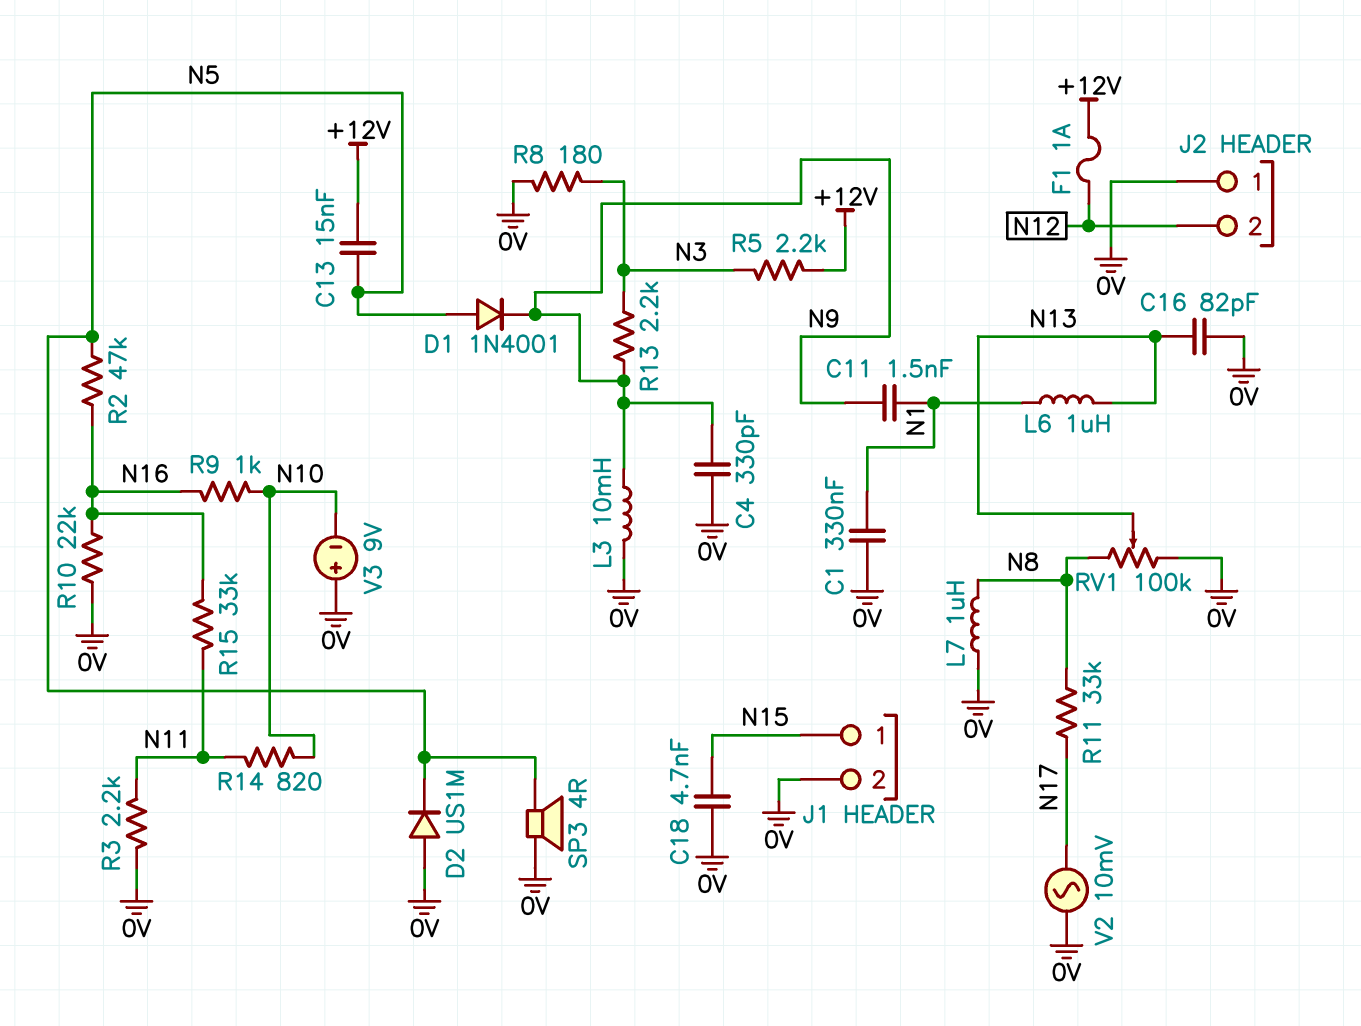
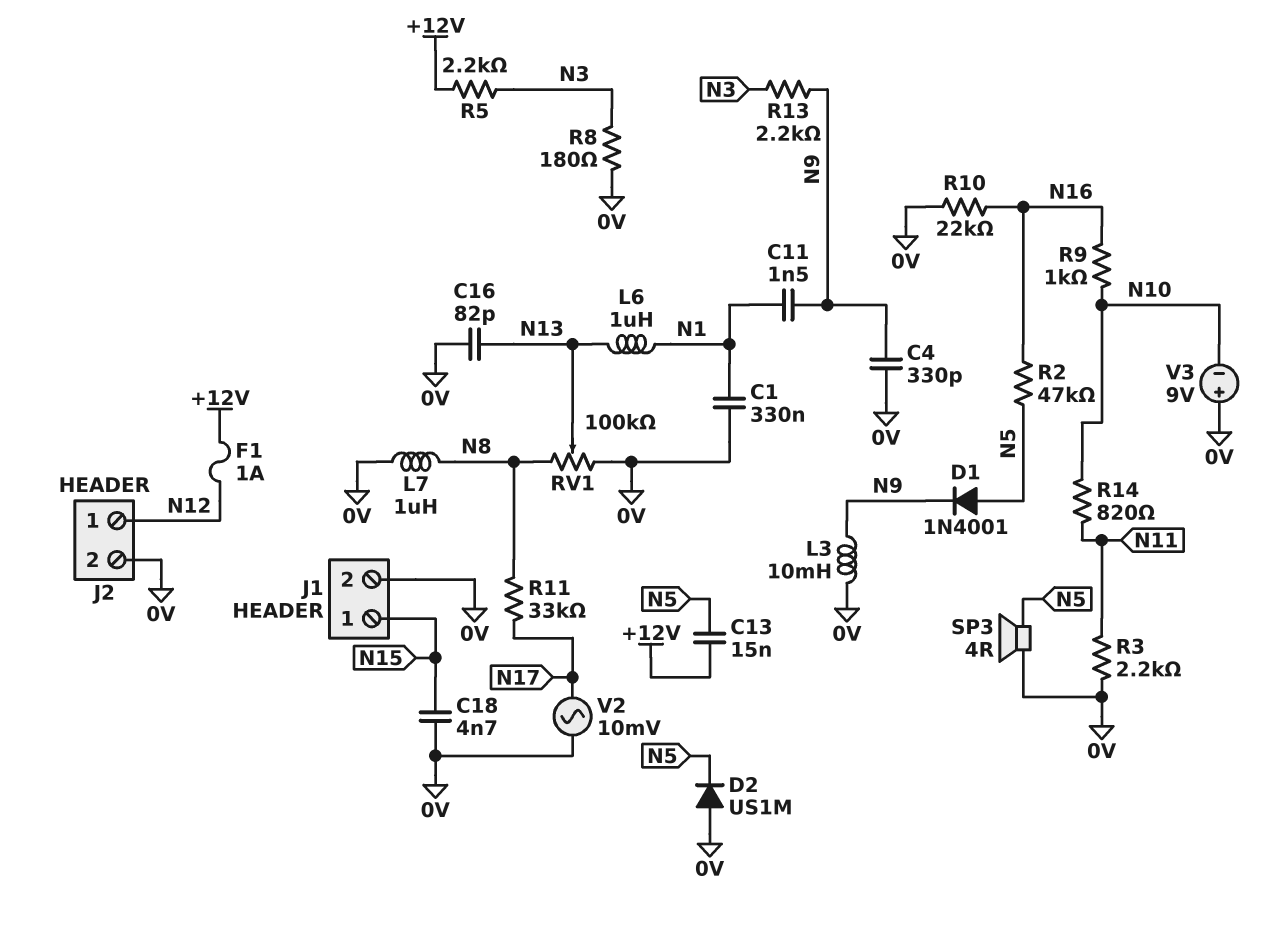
J2 pin 1: 0V -> N12
J2 pin 2: N12 -> 0V
R15: 33k (N11, N16) -> none

